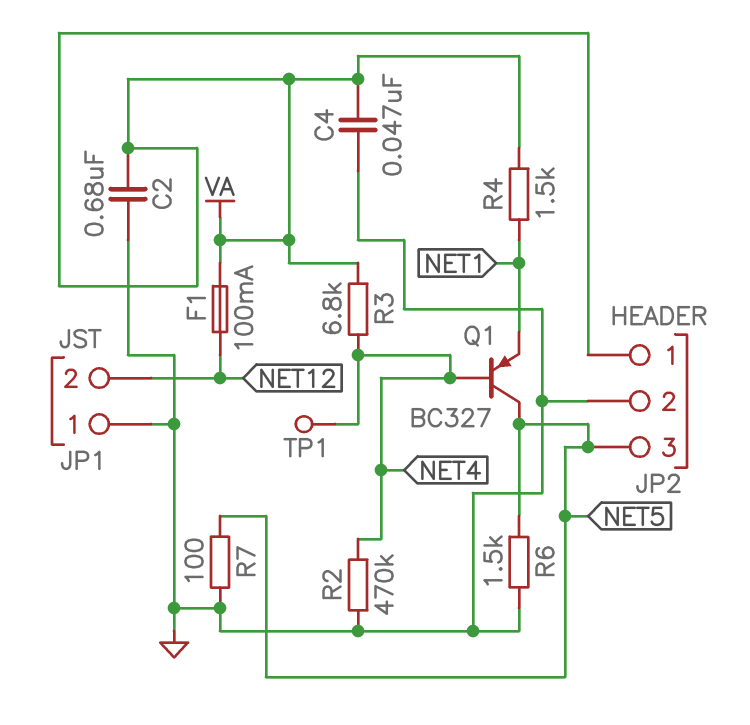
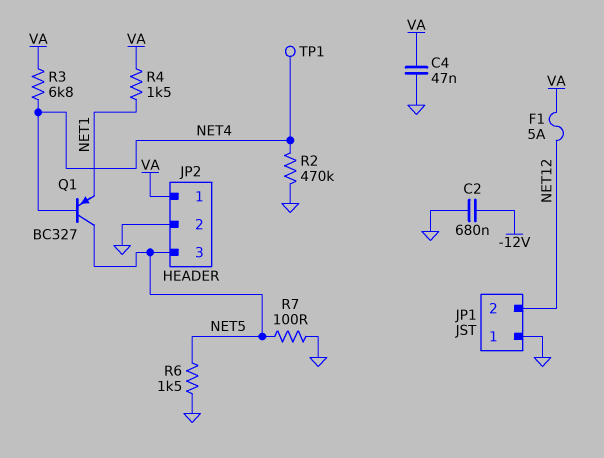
C2: 680nF (GND, VA) -> 680nF (-12V, GND)
F1: 100mA (NET12, VA) -> 5A (NET12, VA)

